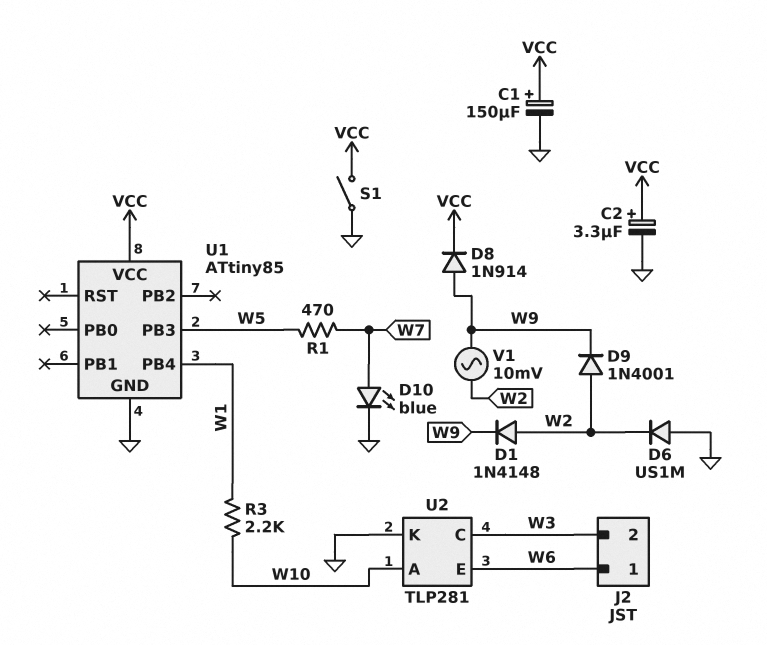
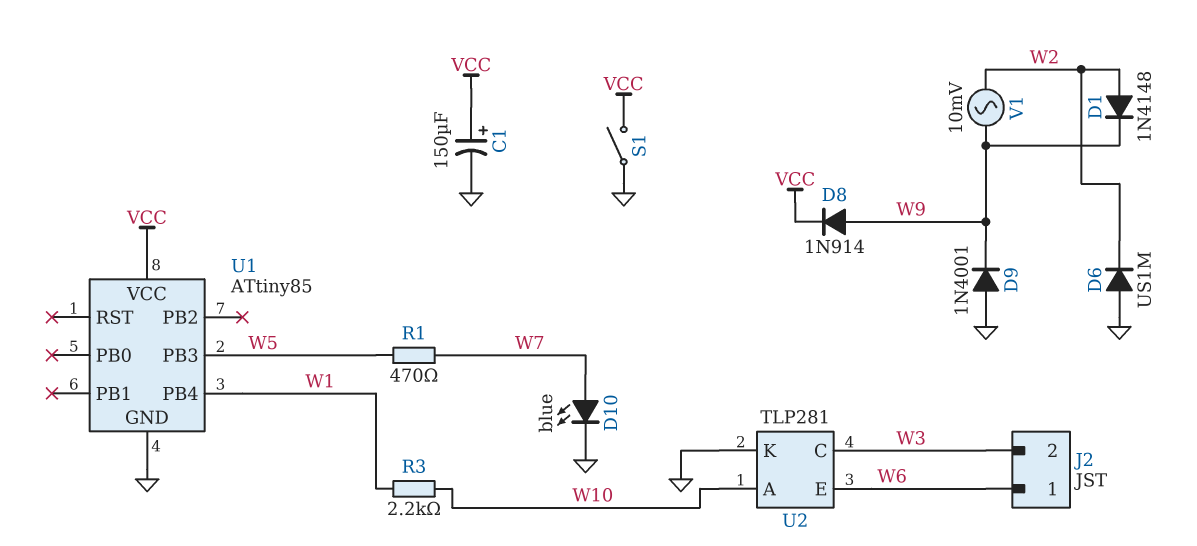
C2: 3.3uF (plus VCC, minus GND) -> none
D9: diode 1N4001 (A W2, K W9) -> diode 1N4001 (A GND, K W9)

